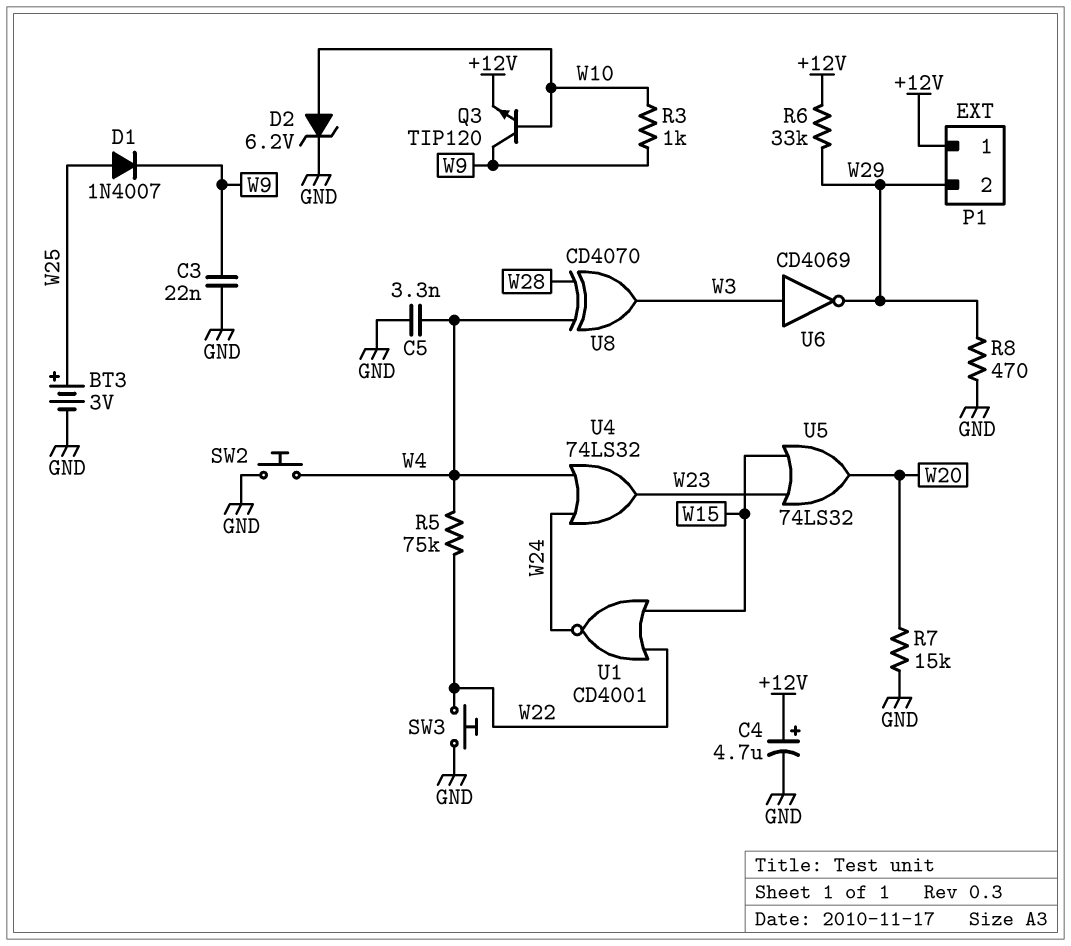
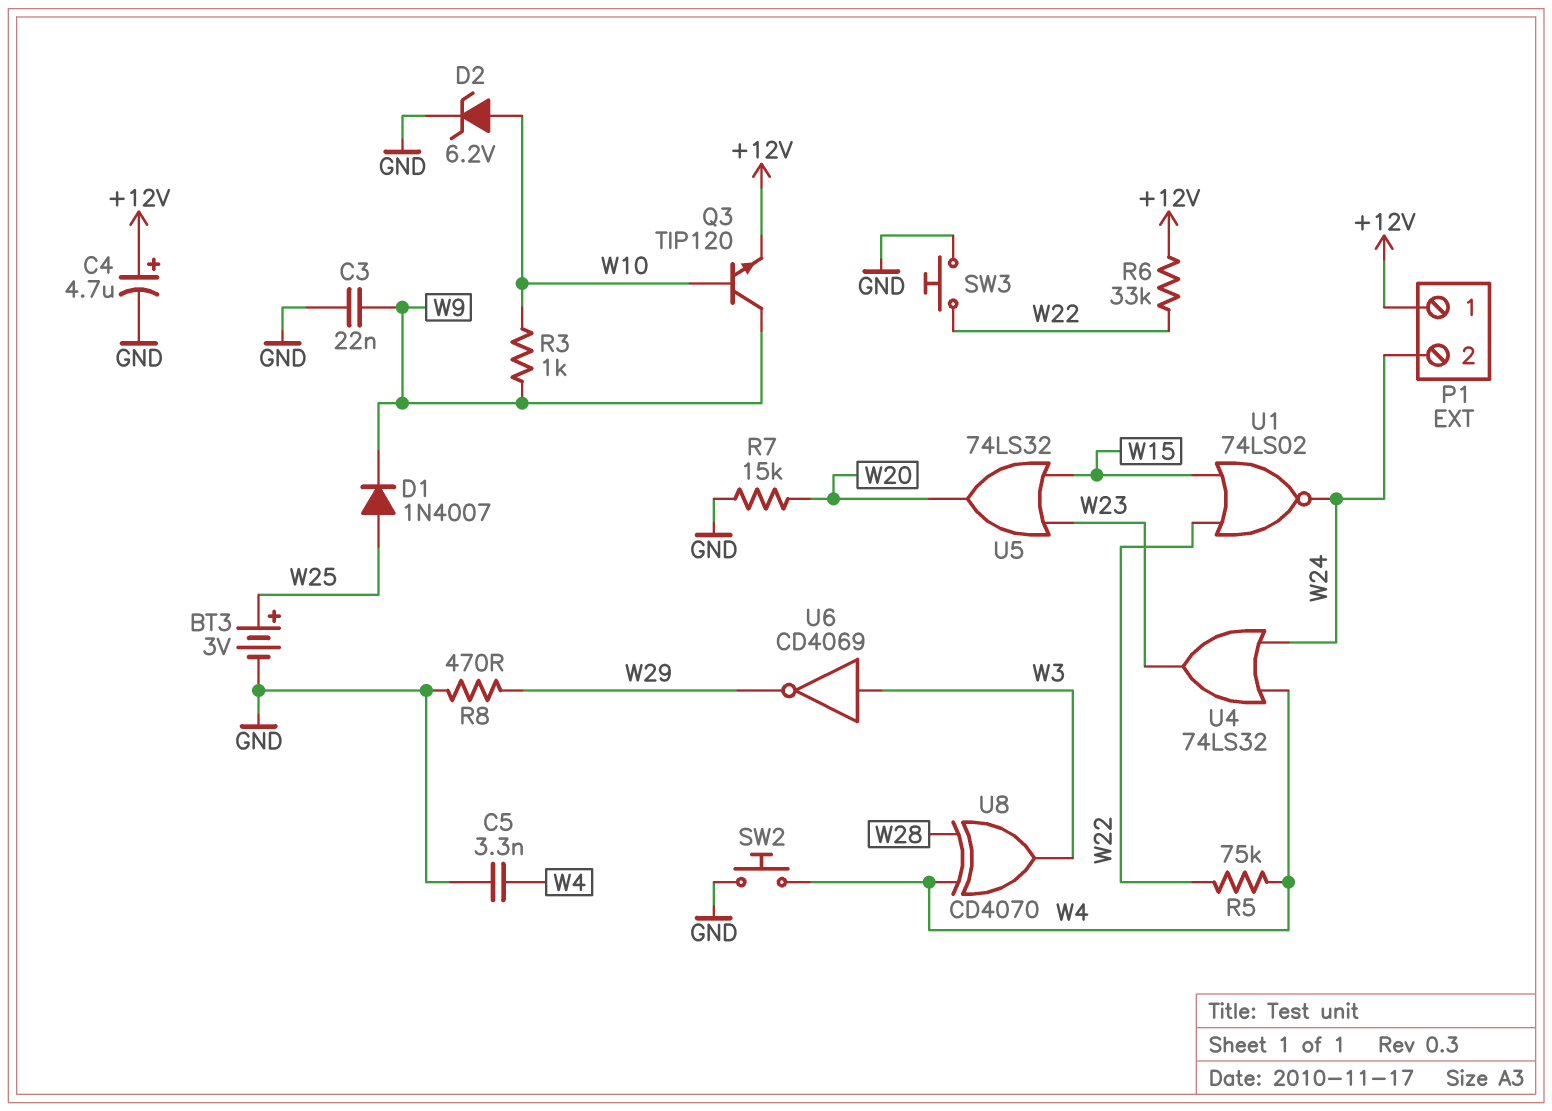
P1 pin 2: W29 -> W24
R6: 33k (+12V, W29) -> 33k (+12V, W22)
U1: NOR CD4001 (in W15, in W22, out W24) -> NOR 74LS02 (in W15, in W22, out W24)

